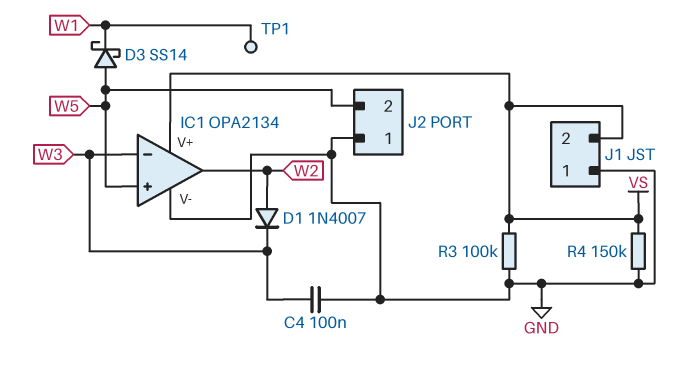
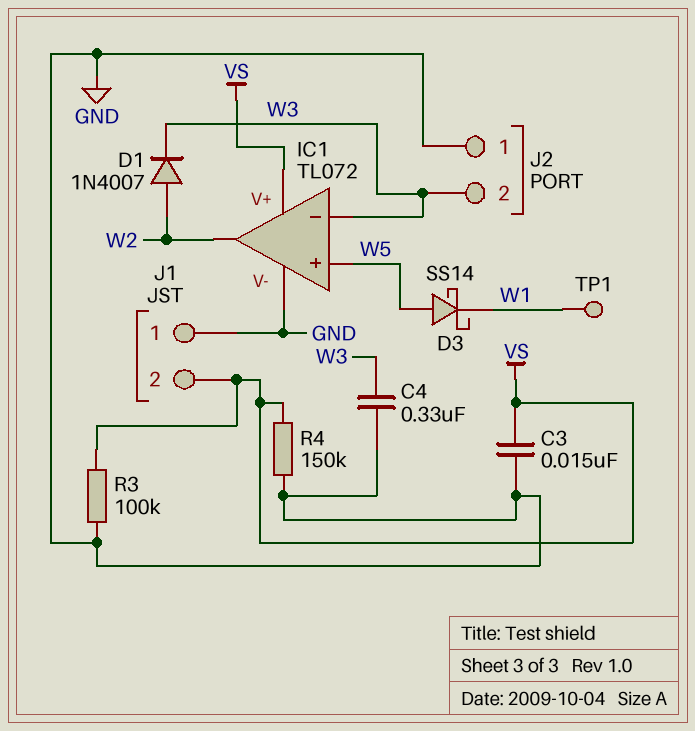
C3: none -> 15nF (GND, VS)
C4: 100nF (GND, W3) -> 330nF (GND, W3)
IC1: OPA2134 -> TL072
J2 pin 2: W5 -> W3

